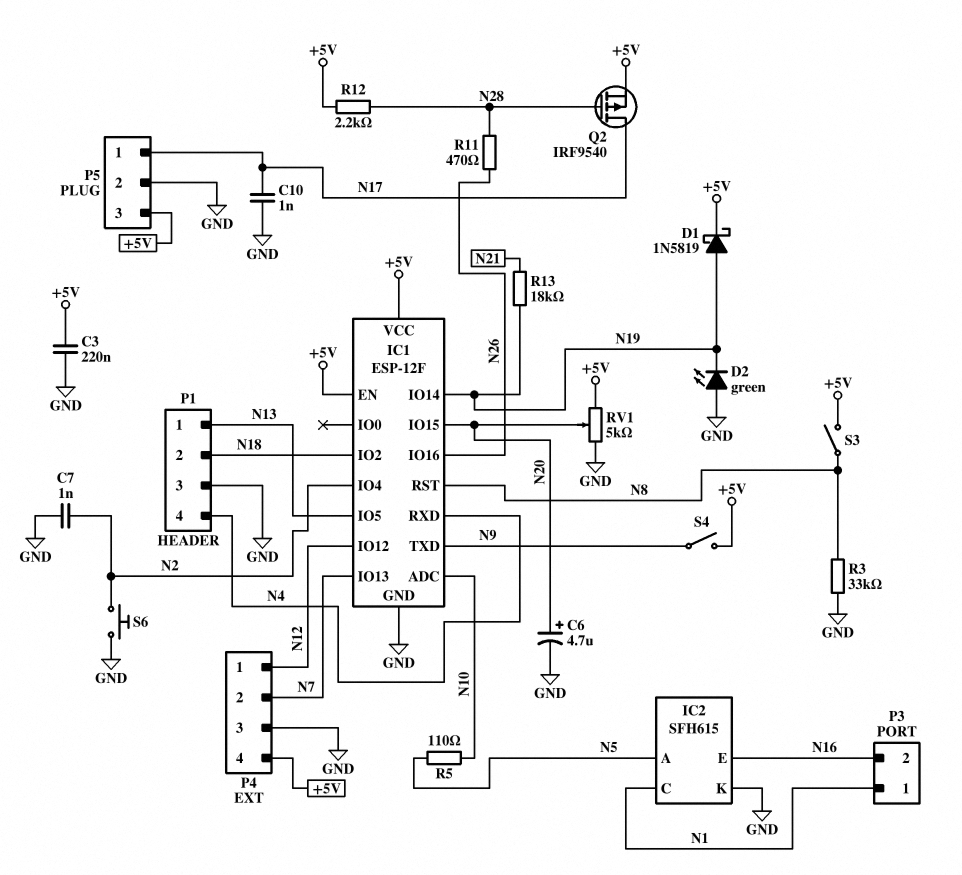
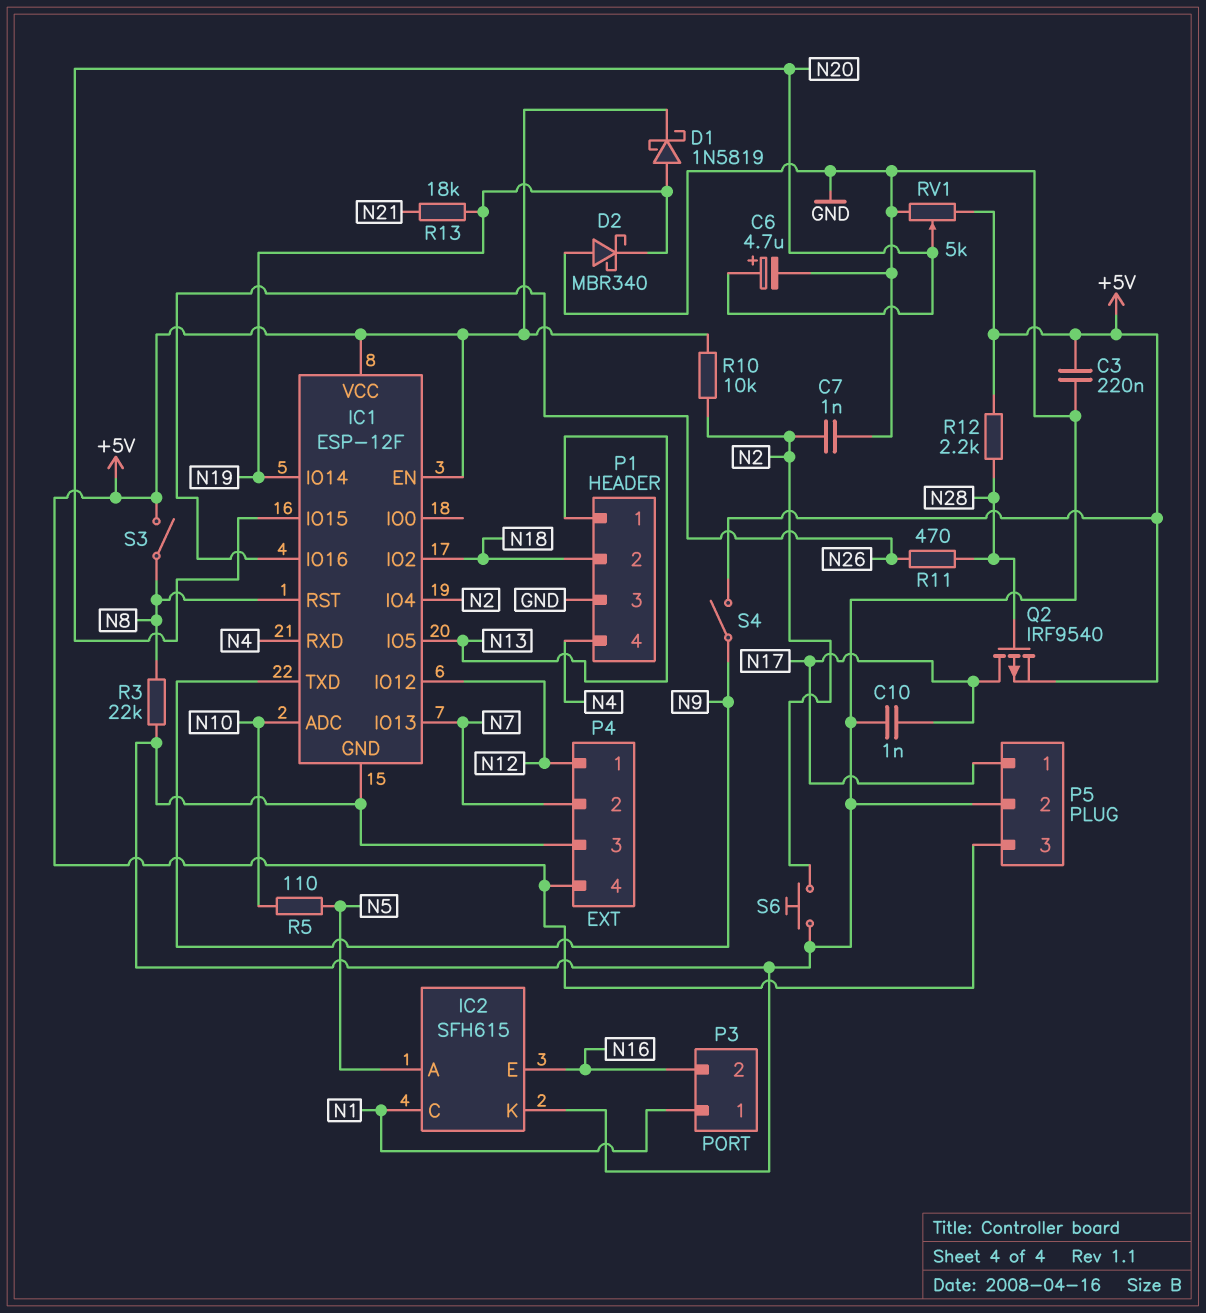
D2: LED green (A GND, K N19) -> schottky MBR340 (A GND, K N19)
R3: 33k (GND, N8) -> 22k (GND, N8)
R10: none -> 10k (+5V, N2)

